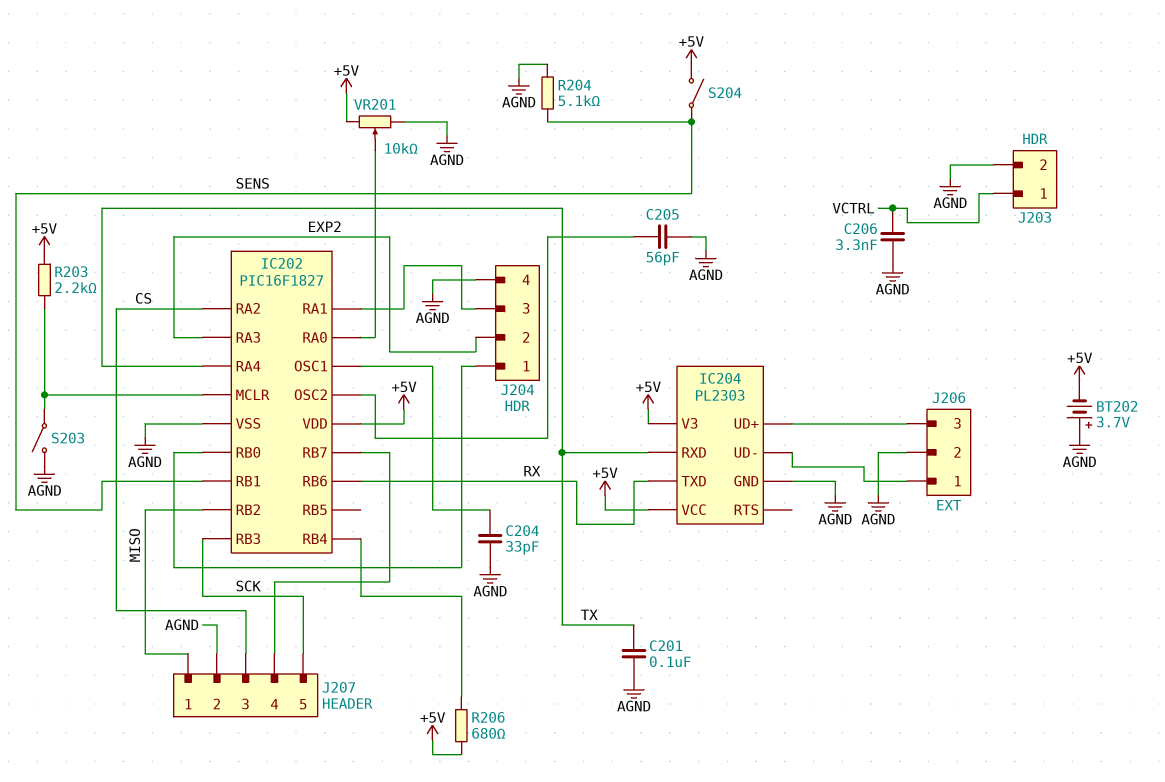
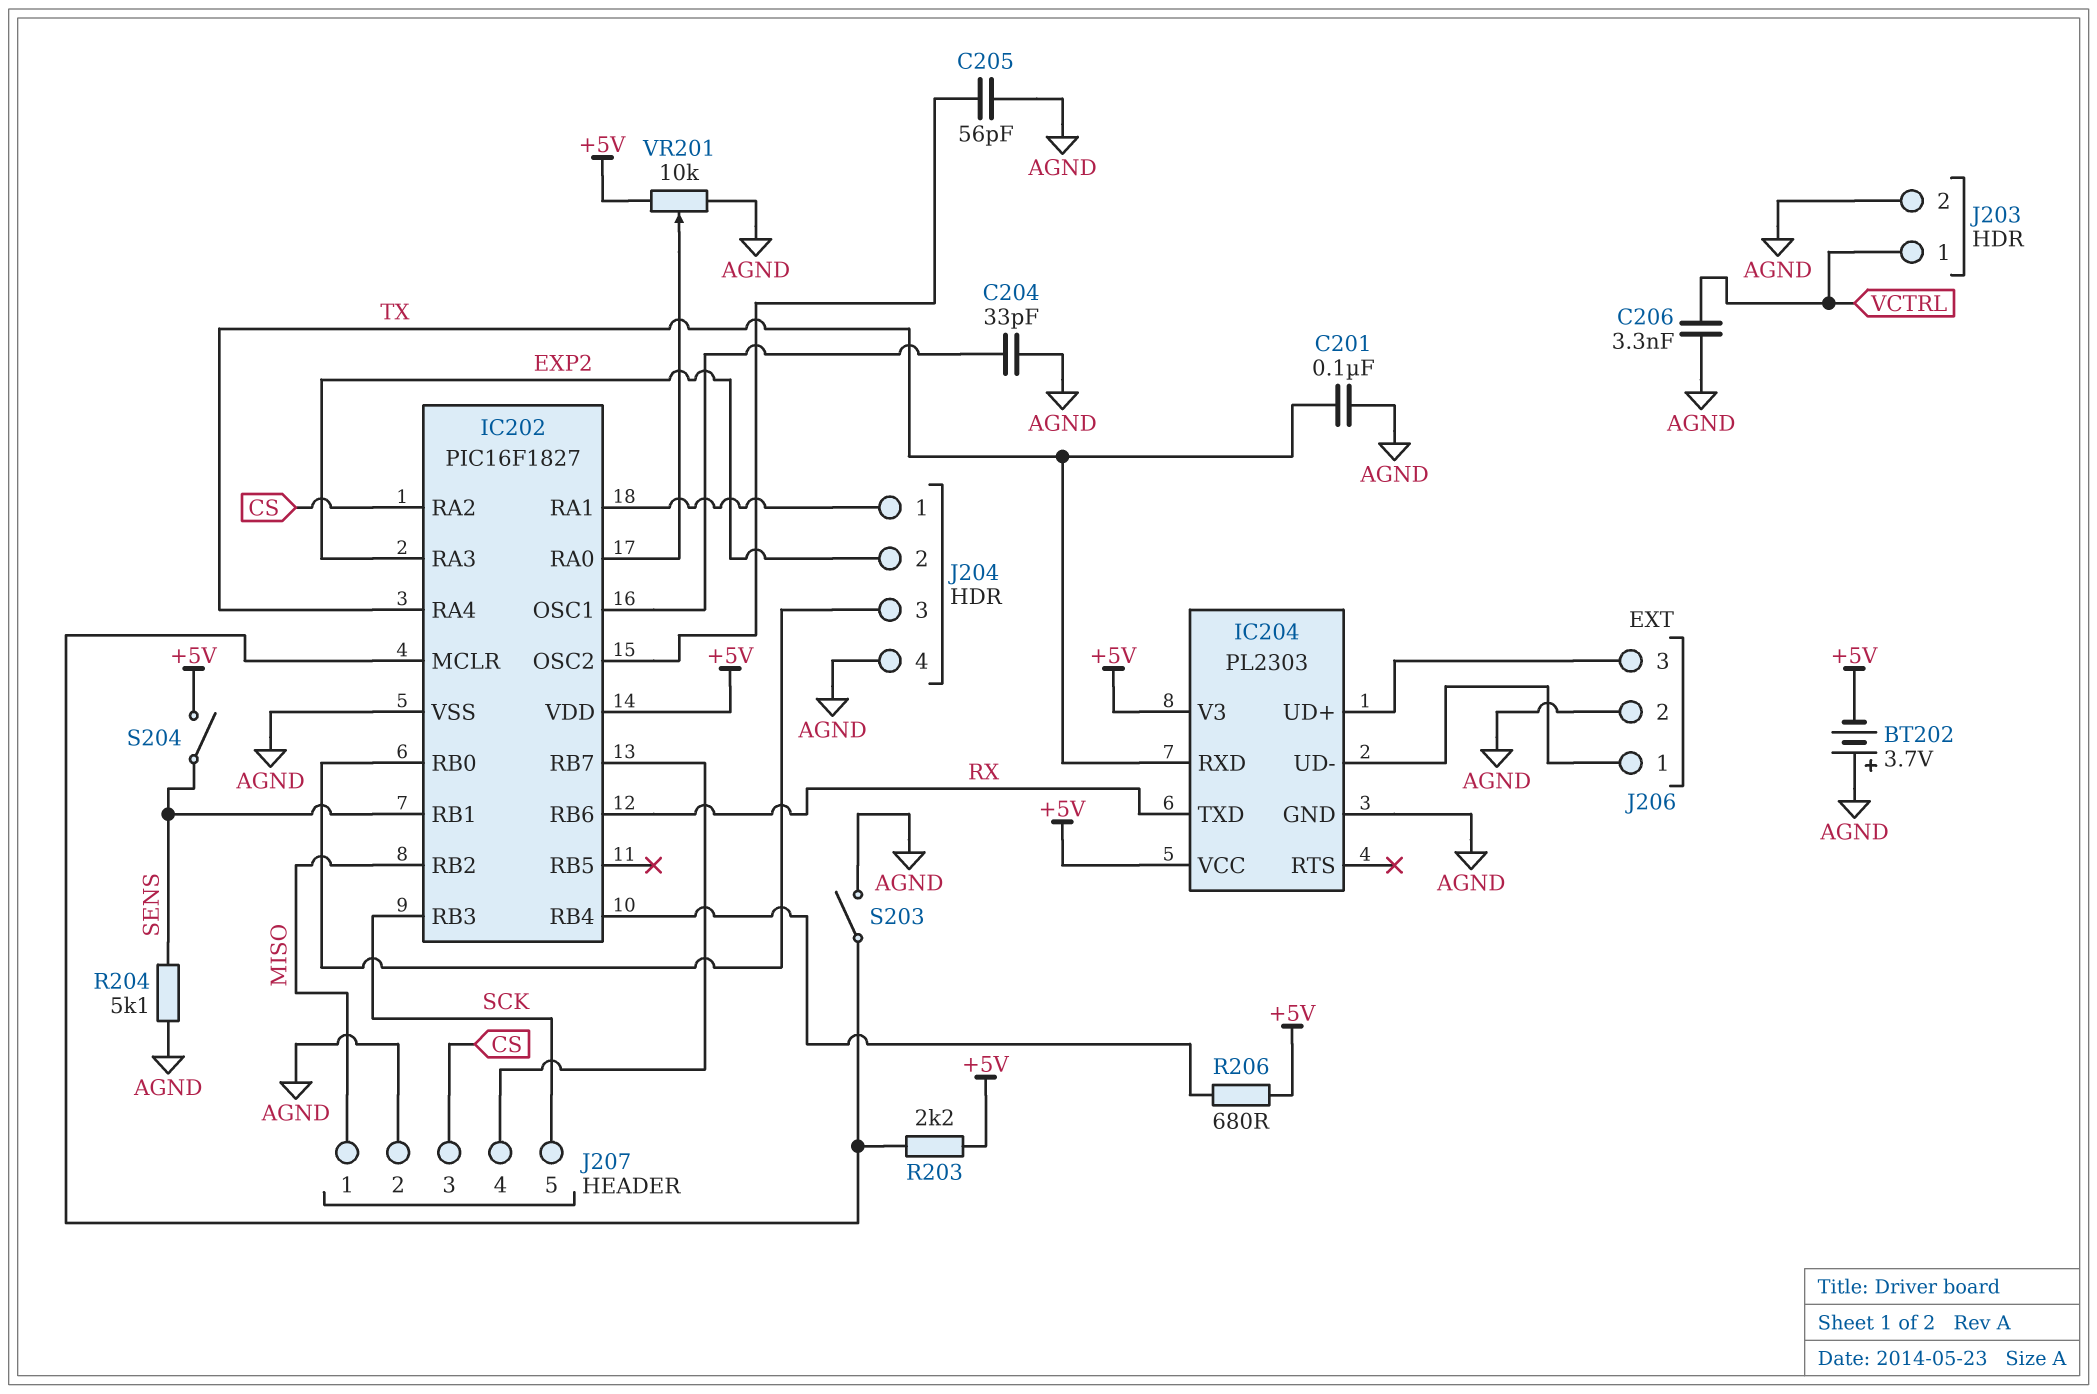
J204 pin 1: IC202/RB0 -> IC202/RA1
J204 pin 3: IC202/RA1 -> IC202/RB0

